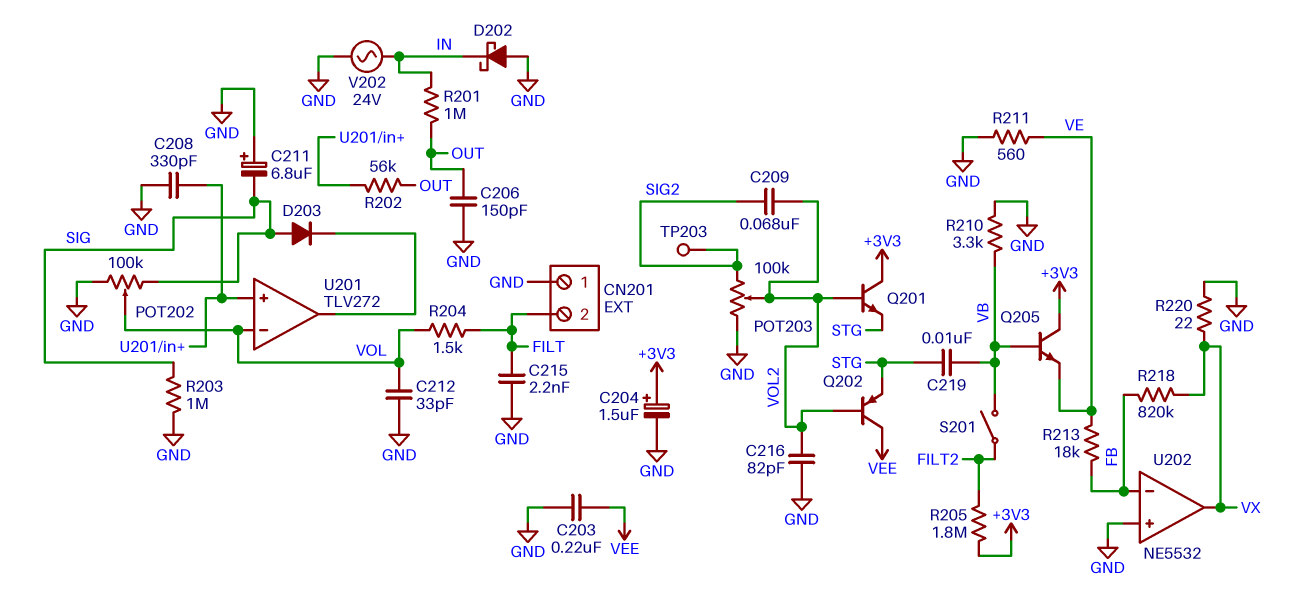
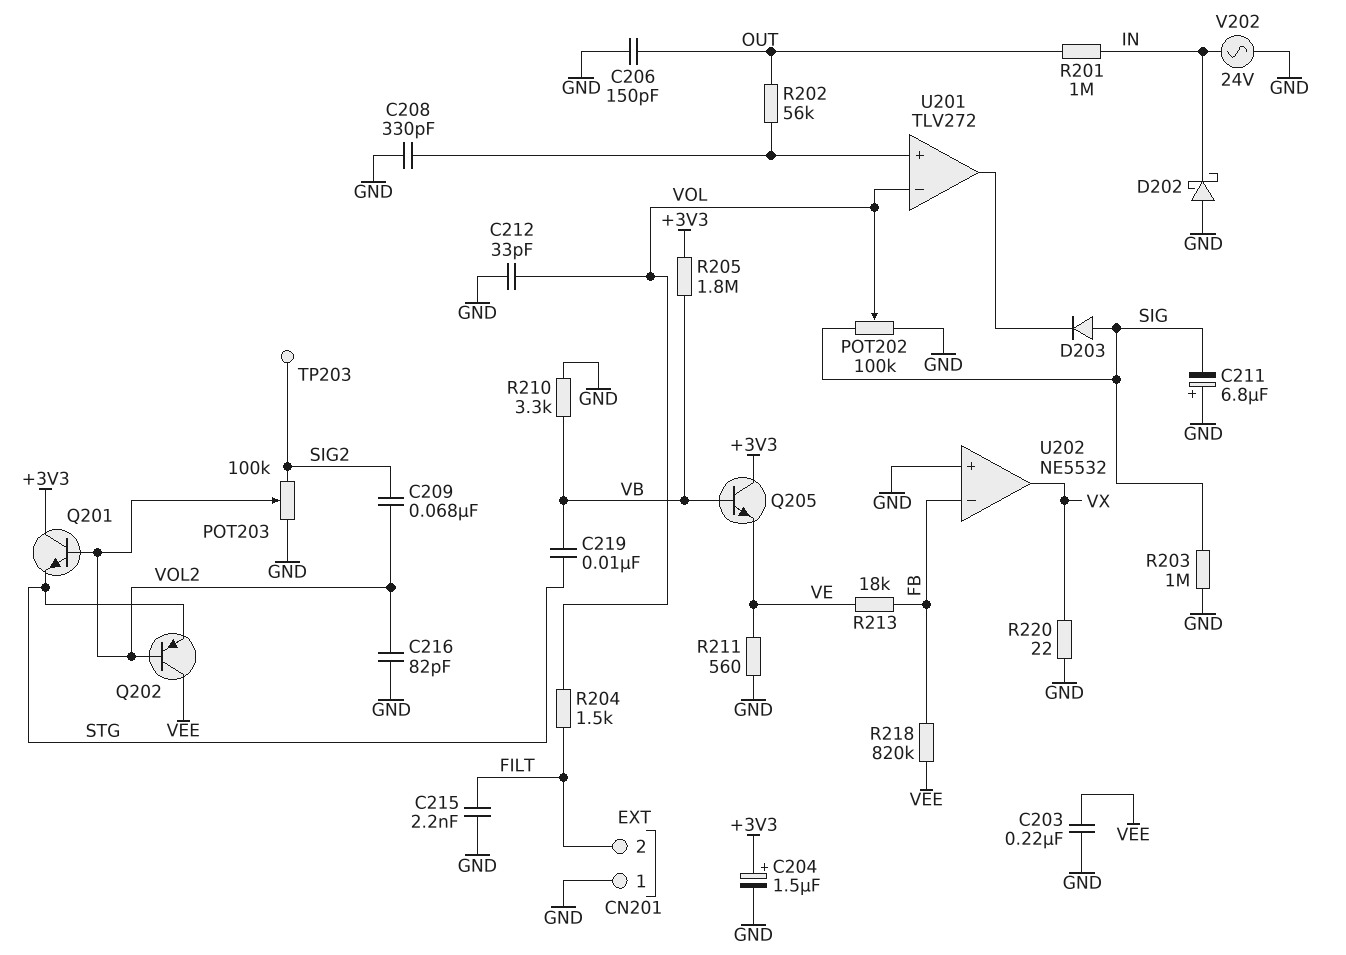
R205: 1.8M (+3V3, FILT2) -> 1.8M (+3V3, VB)
R218: 820k (FB, VX) -> 820k (FB, VEE)
S201: switch (FILT2, VB) -> none

